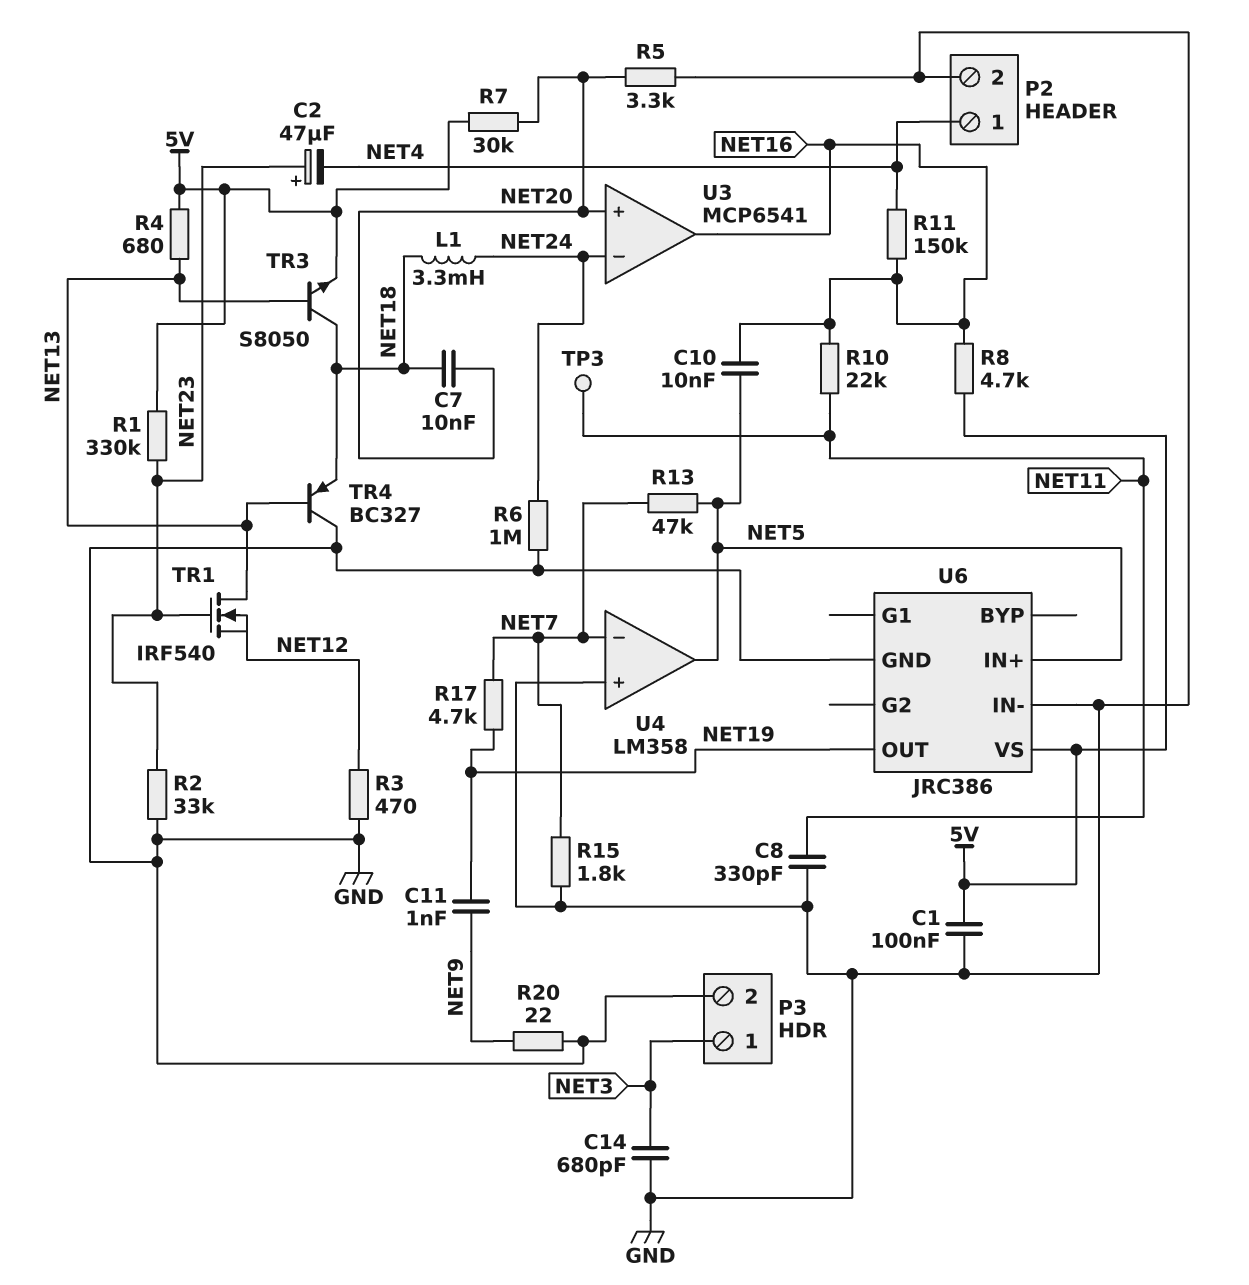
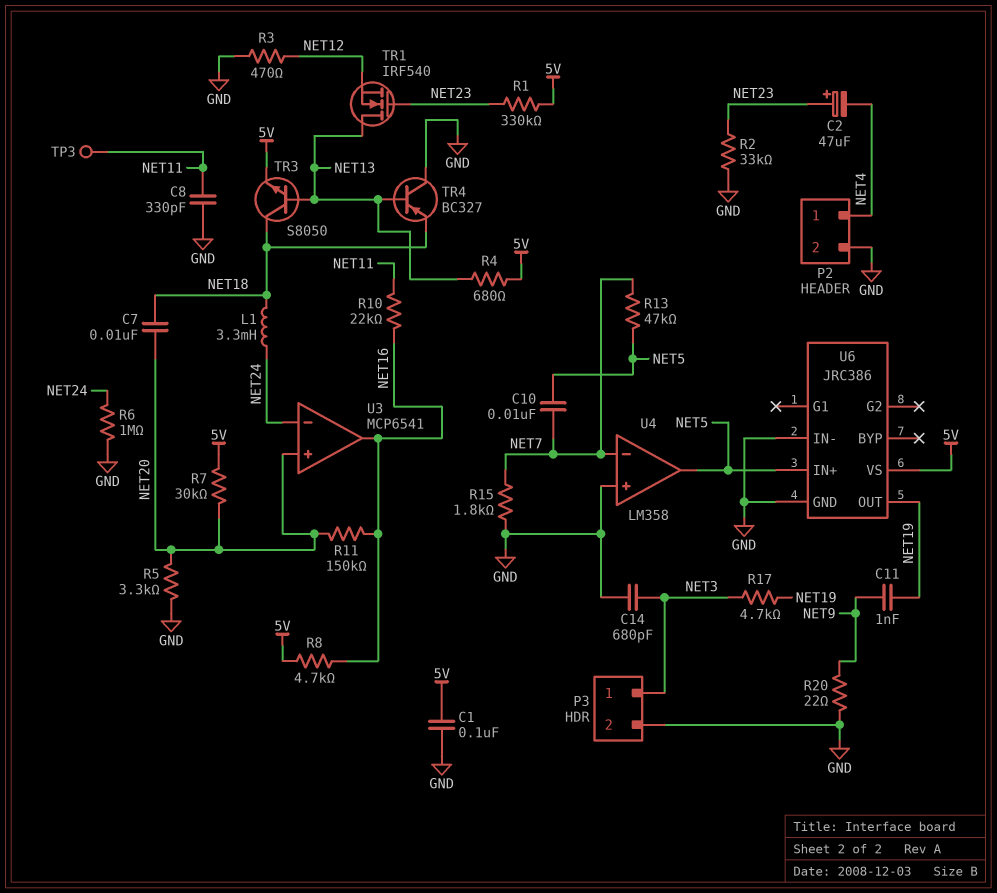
C10: 10nF (NET5, NET16) -> 10nF (NET5, NET7)
R11: 150k (NET4, NET16) -> 150k (NET16, NET20)
R17: 4.7k (NET7, NET19) -> 4.7k (NET3, NET19)

